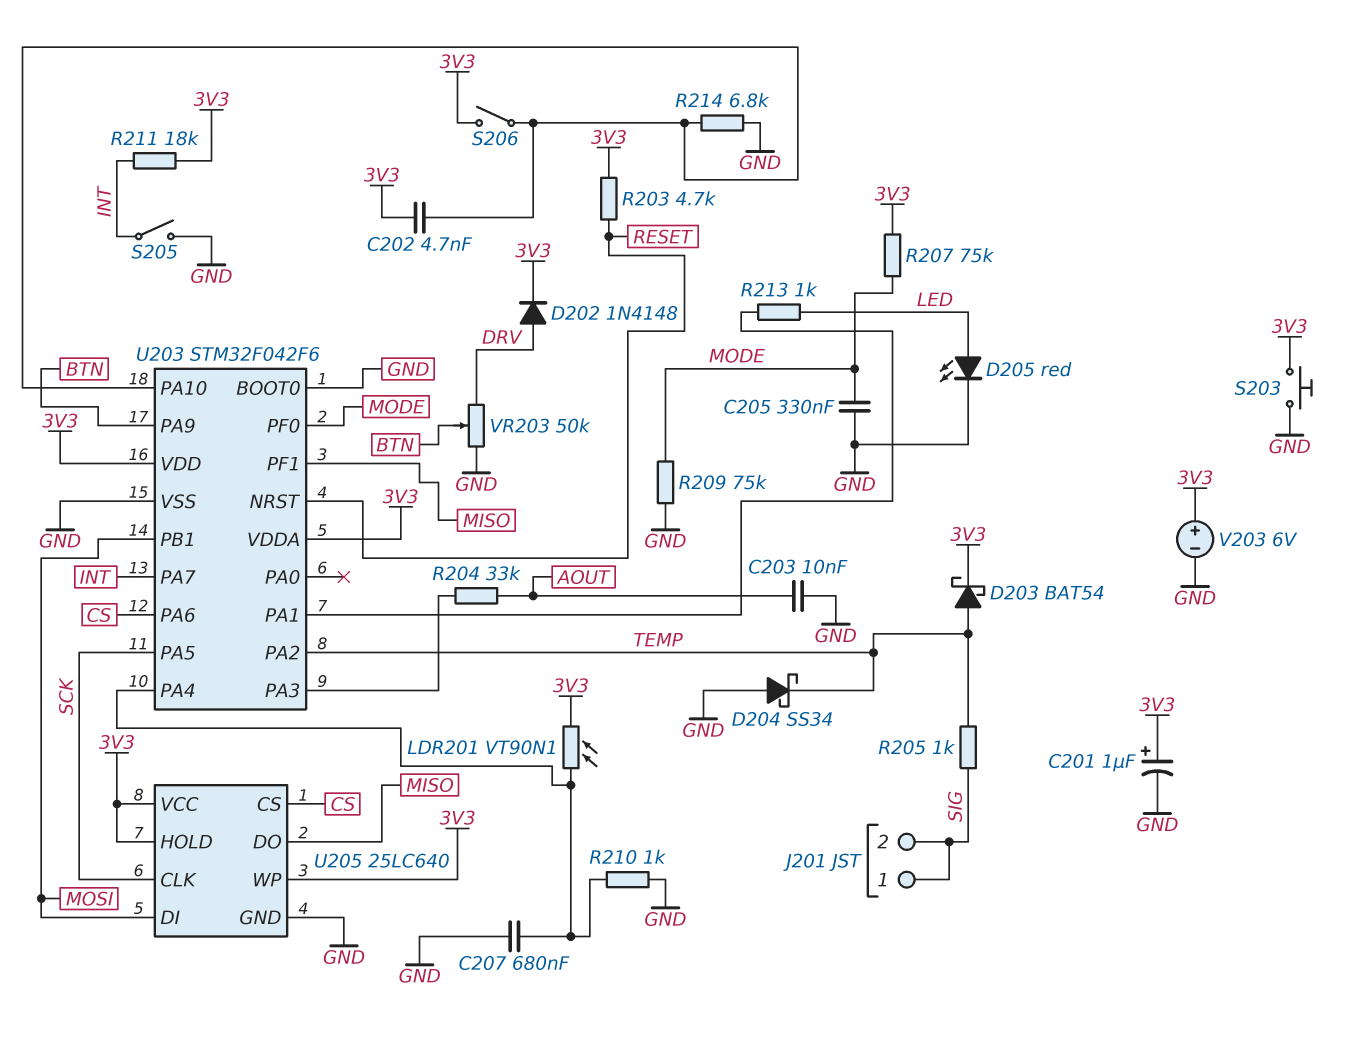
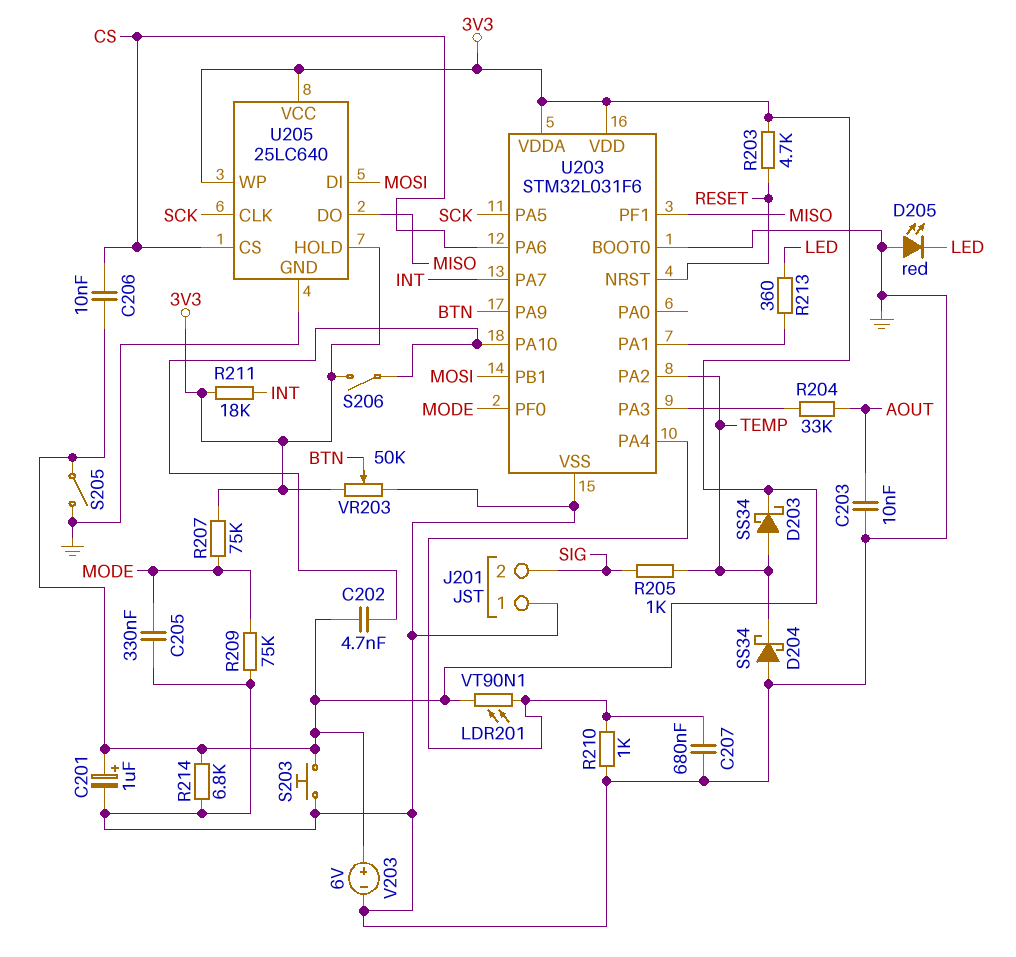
C206: none -> 10nF (3V3, CS)
D202: diode 1N4148 (A DRV, K 3V3) -> none
D203: schottky BAT54 (A TEMP, K 3V3) -> schottky SS34 (A TEMP, K 3V3)
D205: LED red (A LED, K GND) -> LED red (A GND, K LED)
J201 pin 1: SIG -> GND
R213: 1k (LED, U203/PA1) -> 360 (LED, U203/PA1)
R214: 6.8k (GND, U203/PA10) -> 6.8k (3V3, GND)
S205: switch (GND, INT) -> switch (3V3, GND)
U203: STM32F042F6 -> STM32L031F6
VR203: 50k (DRV, GND, wiper BTN) -> 50k (3V3, GND, wiper BTN)

